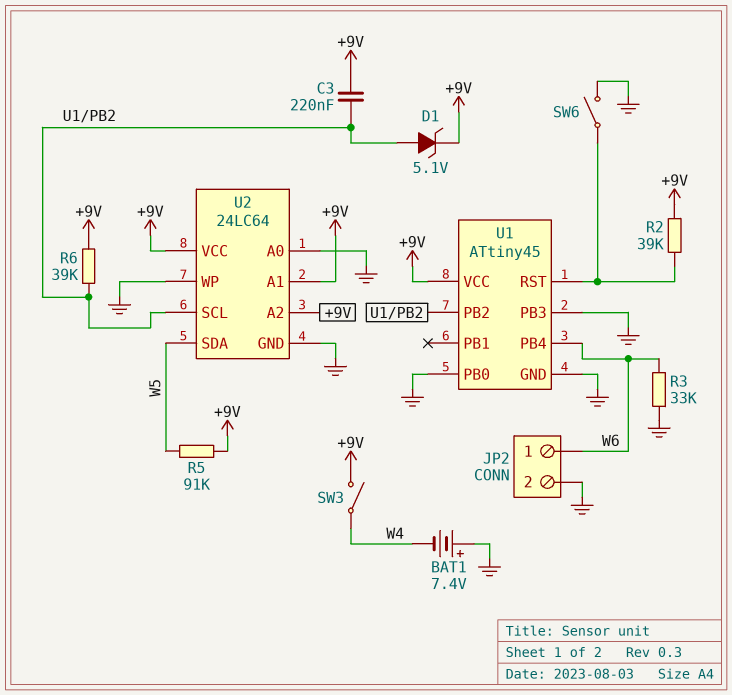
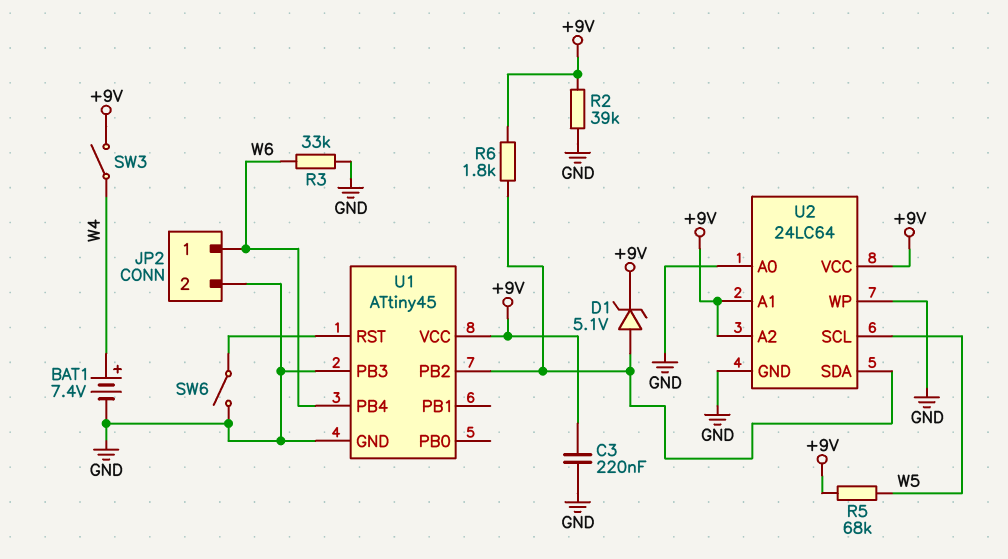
BAT1: 7.4V (plus GND, minus W4) -> 7.4V (plus W4, minus GND)
C3: 220nF (+9V, U1/PB2) -> 220nF (+9V, GND)
R2: 39k (+9V, U1/RST) -> 39k (+9V, GND)
R5: 91k (+9V, W5) -> 68k (+9V, W5)
R6: 39k (+9V, U1/PB2) -> 1.8k (+9V, U1/PB2)
U1 pin PB0: GND -> none
U2 pin SCL: U1/PB2 -> W5
U2 pin SDA: W5 -> U1/PB2

